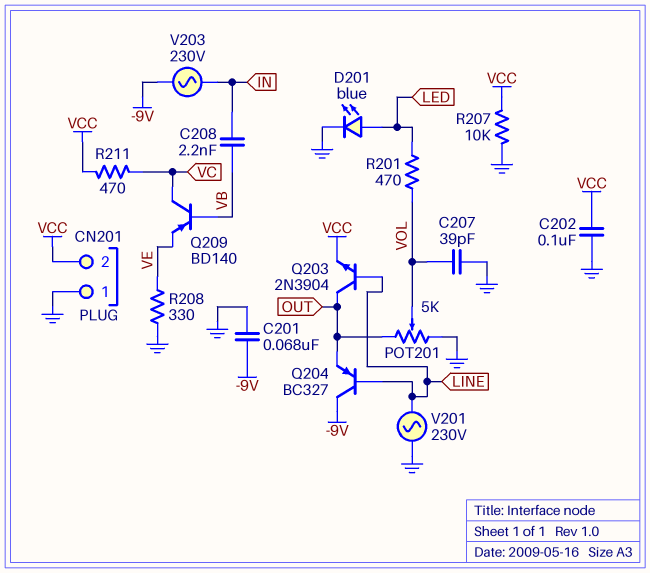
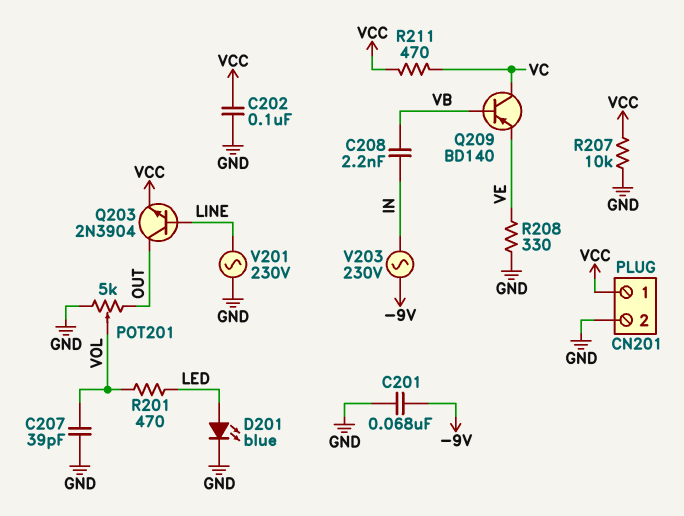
CN201 pin 1: GND -> VCC
CN201 pin 2: VCC -> GND
Q204: PNP BC327 (B LINE, C -9V, E OUT) -> none

